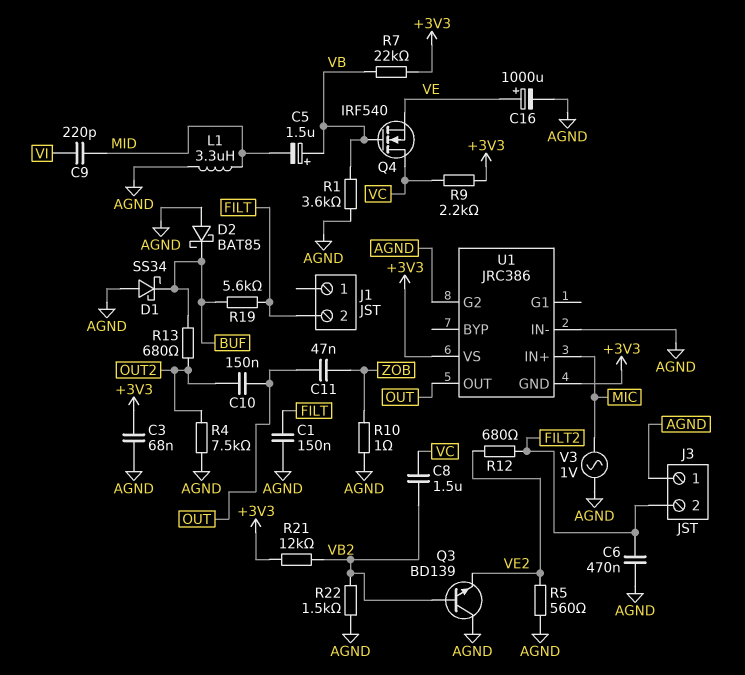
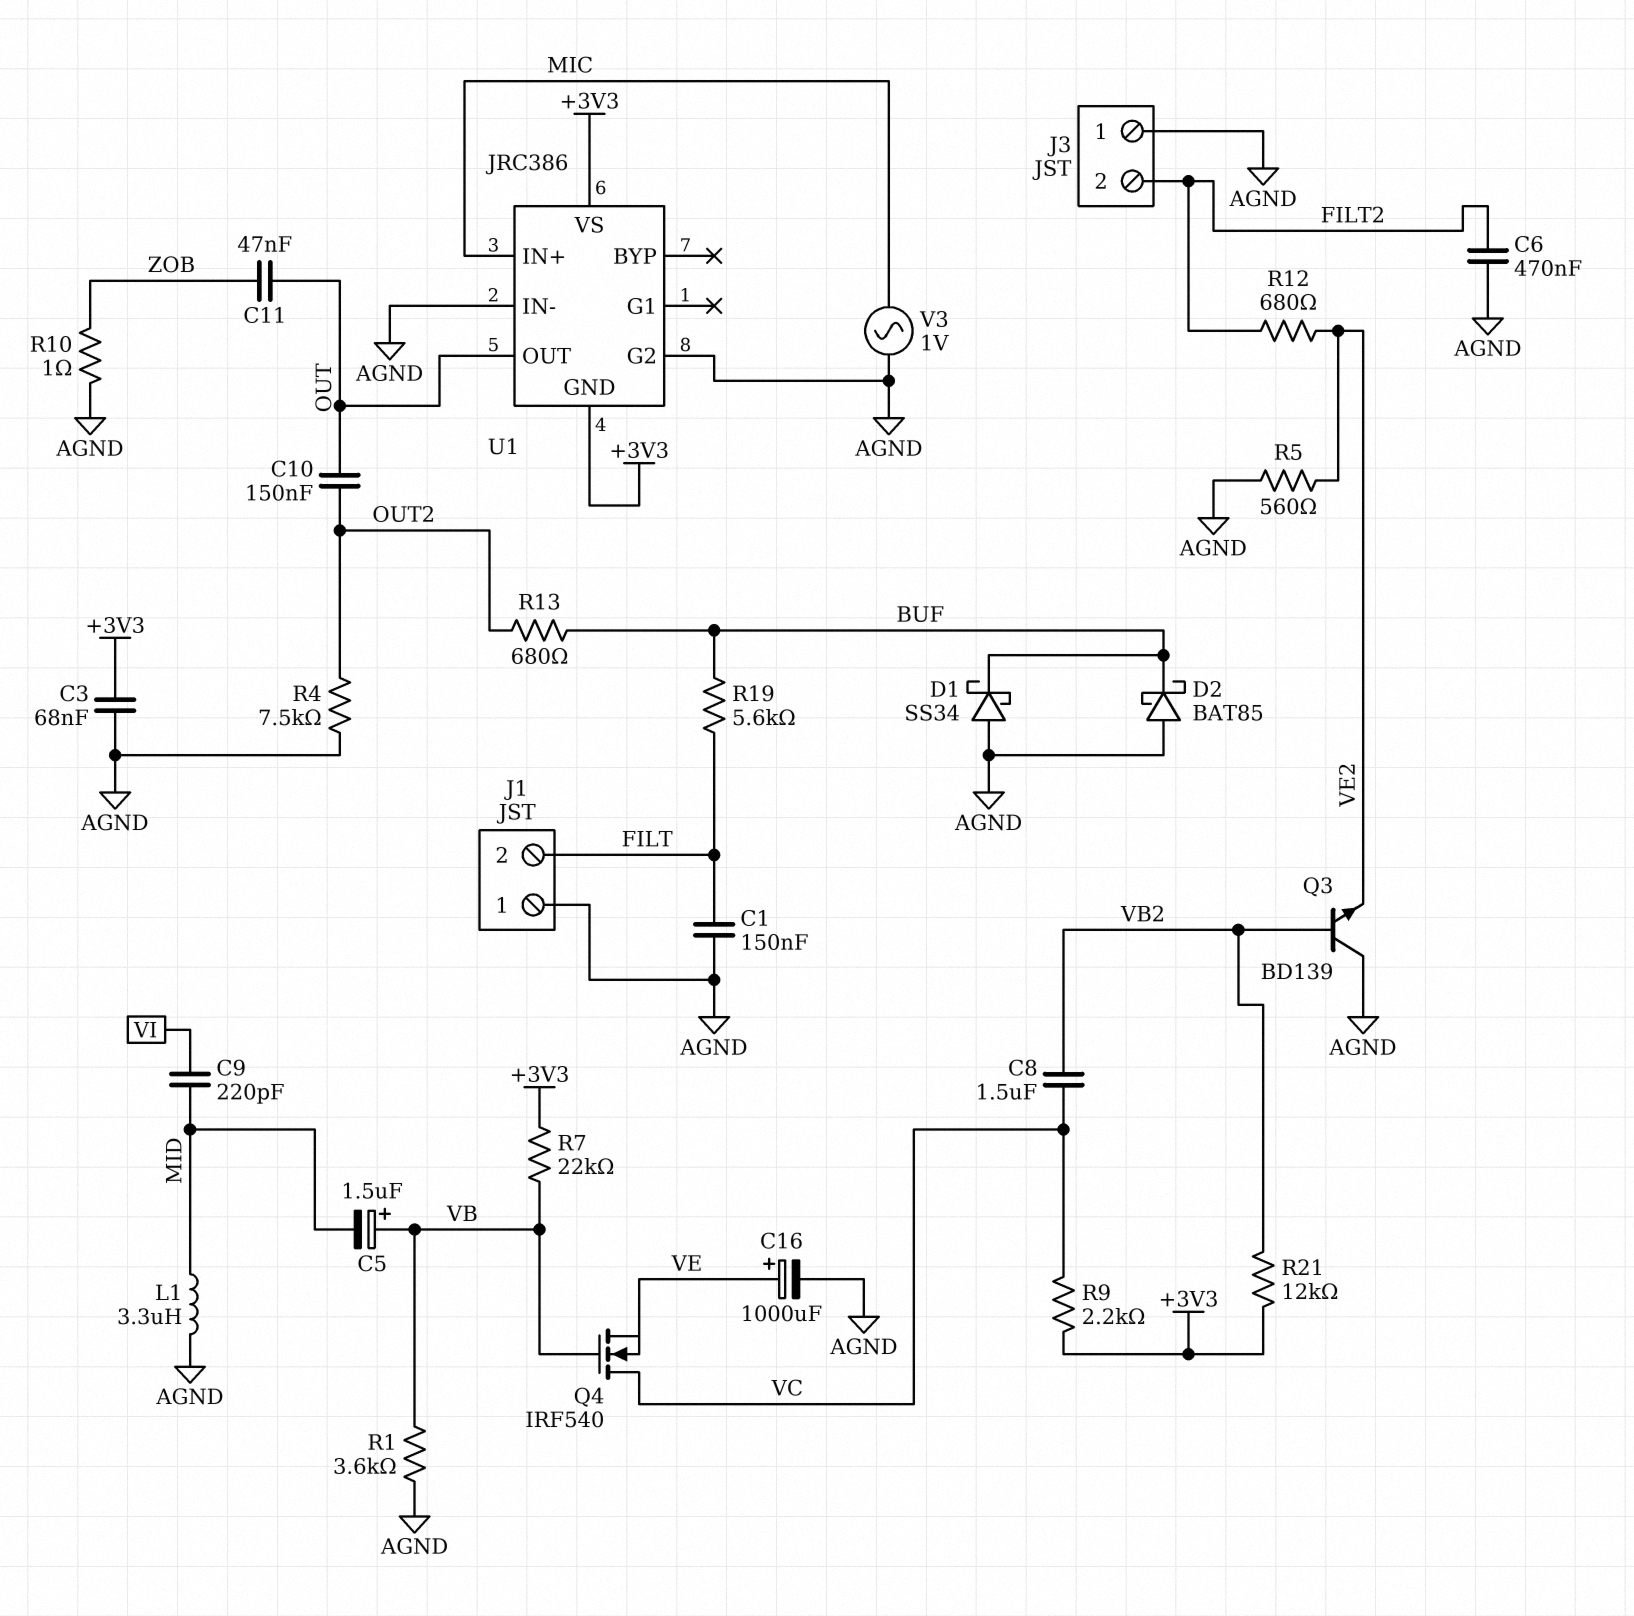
J1 pin 1: none -> AGND
R22: 1.5k (AGND, VB2) -> none

